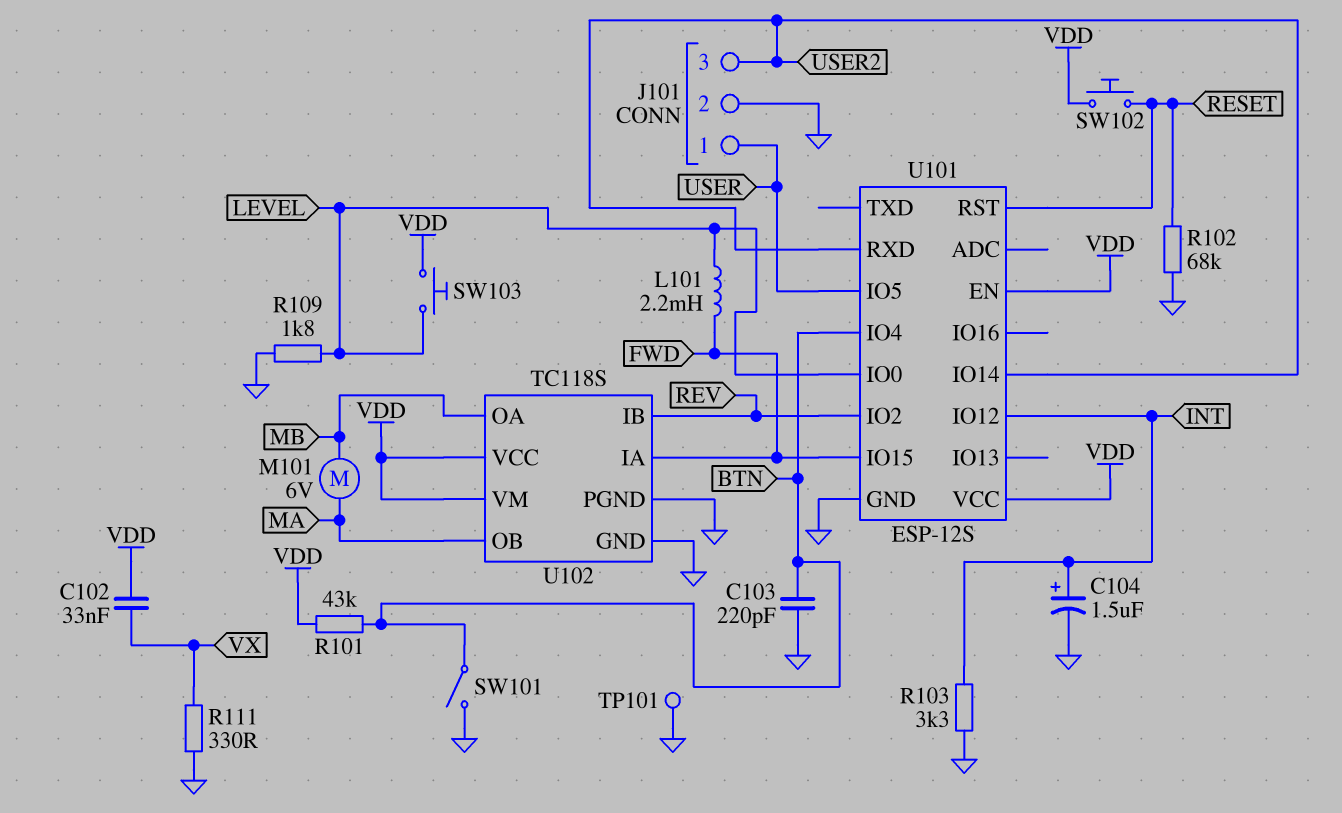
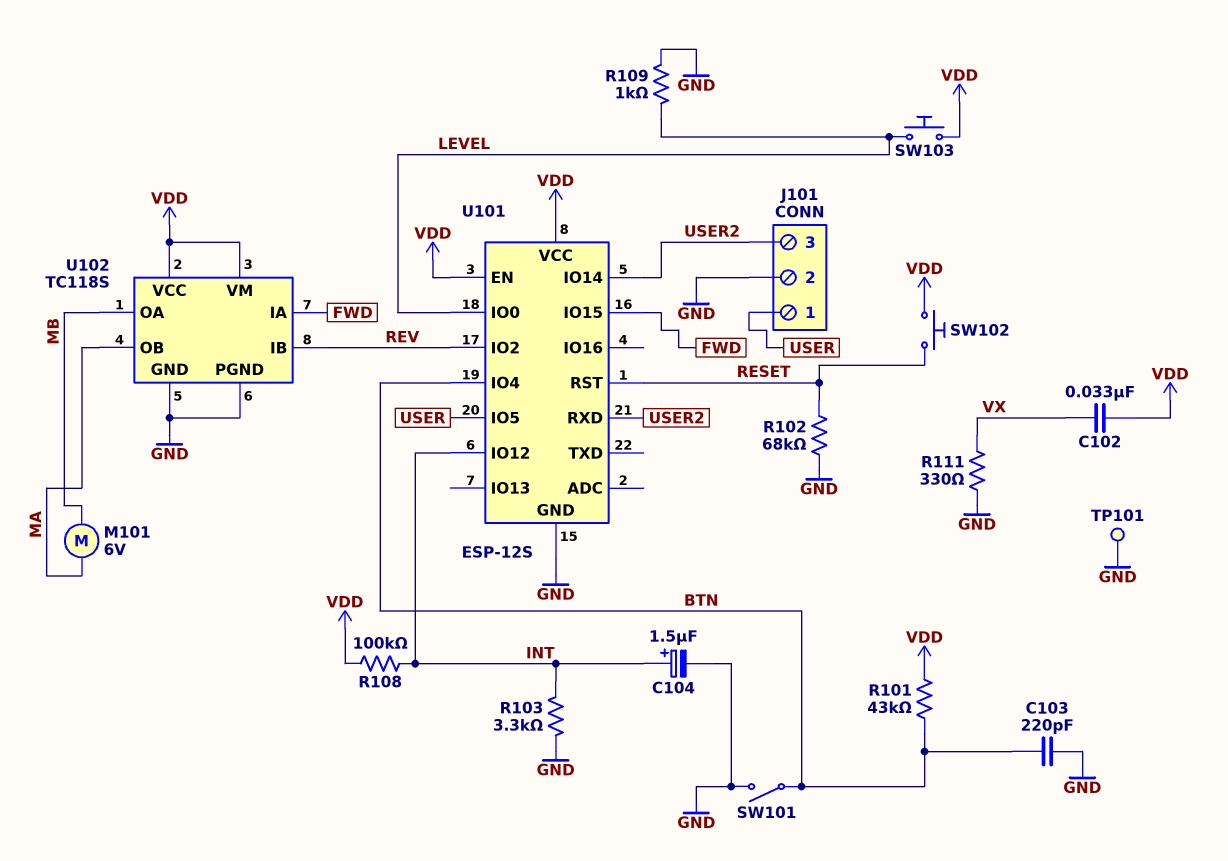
L101: 2.2mH (FWD, LEVEL) -> none
R108: none -> 100k (INT, VDD)
R109: 1.8k (GND, LEVEL) -> 1k (GND, LEVEL)

